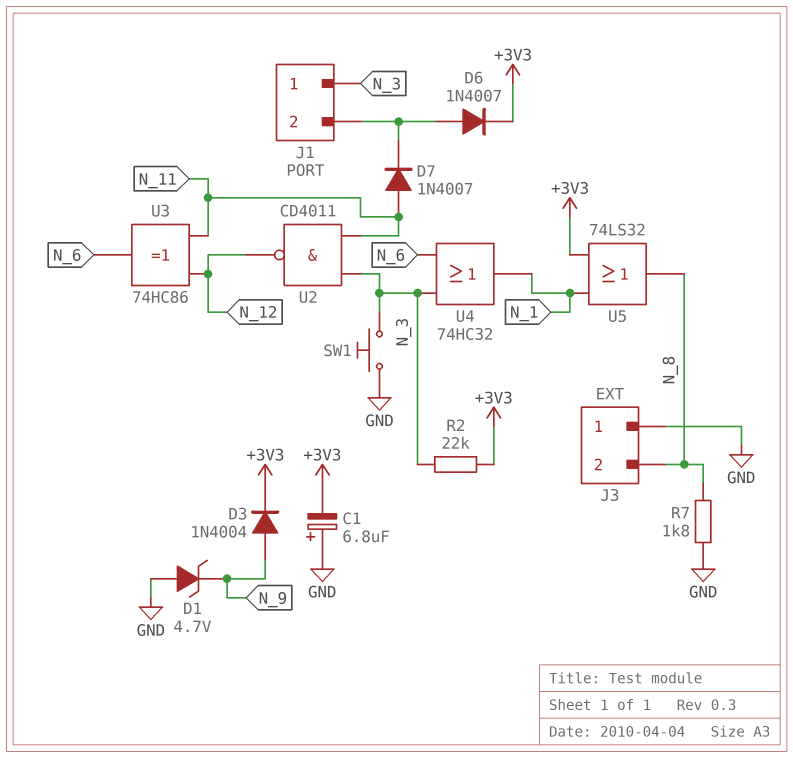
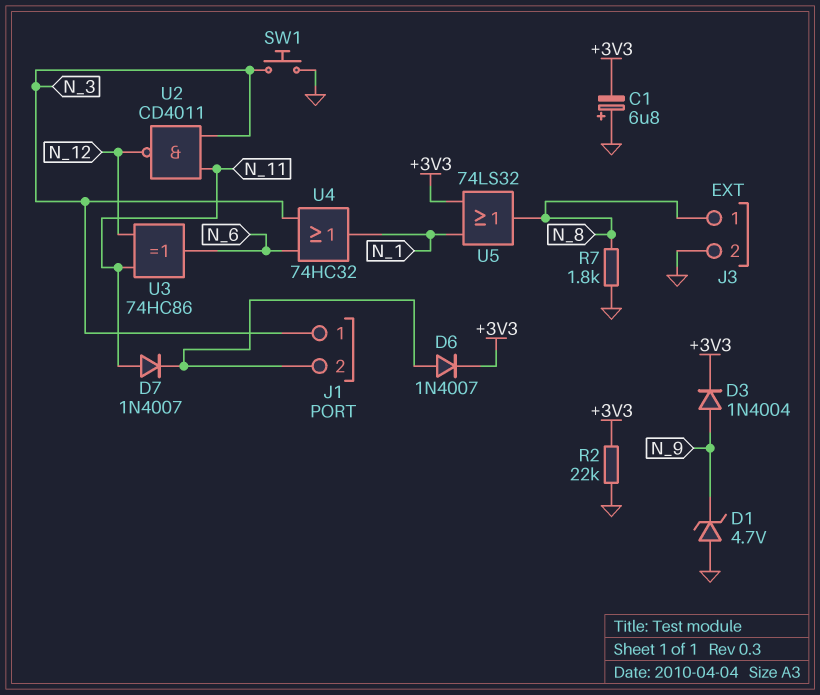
J3 pin 1: GND -> N_8
J3 pin 2: N_8 -> GND
R2: 22k (+3V3, N_3) -> 22k (+3V3, GND)

